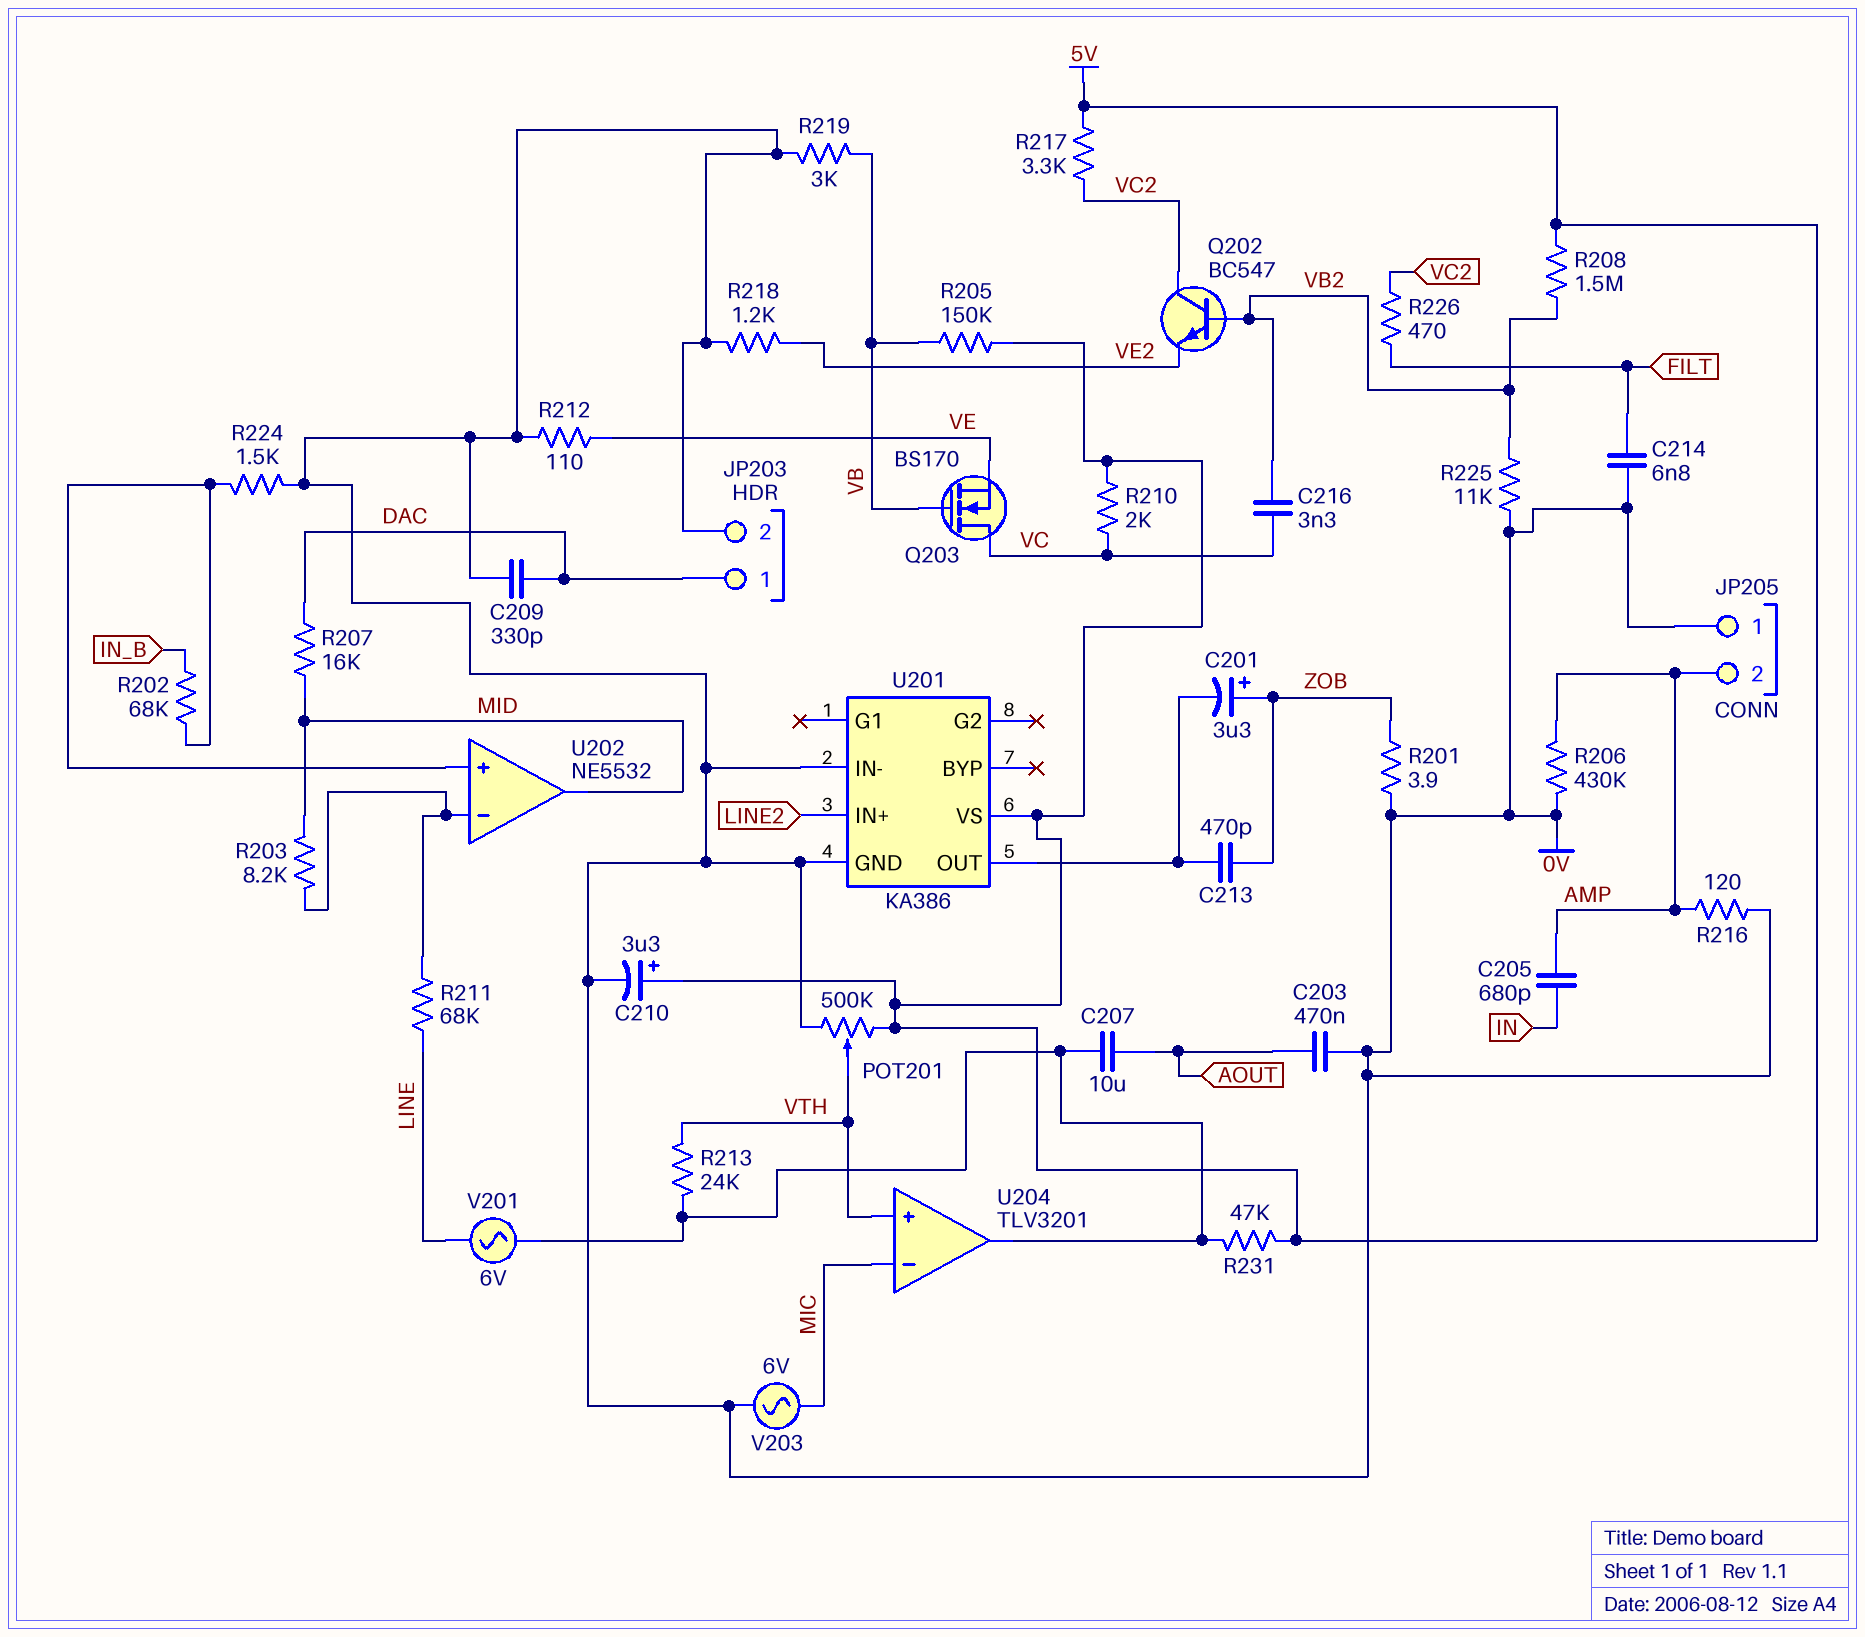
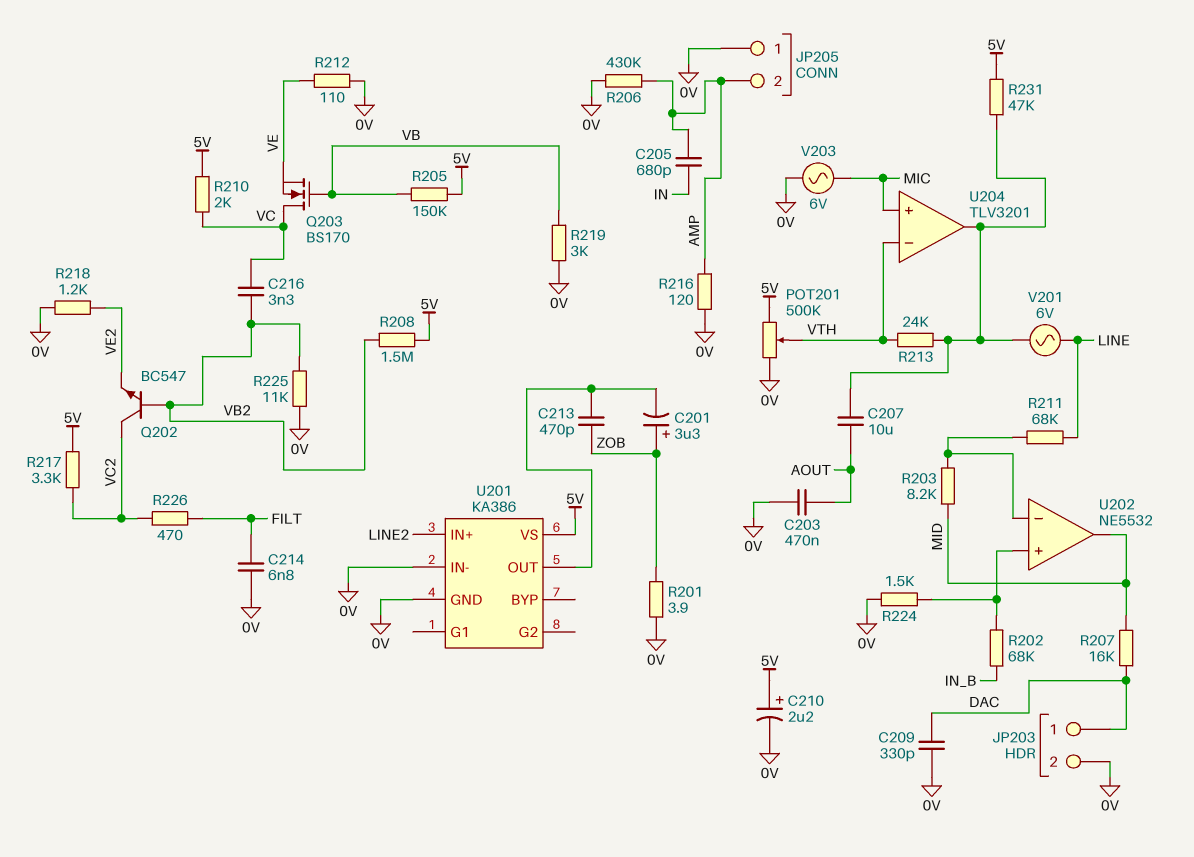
C210: 3.3uF (plus 5V, minus 0V) -> 2.2uF (plus 5V, minus 0V)
U204 pin in+: VTH -> MIC
U204 pin in-: MIC -> VTH

